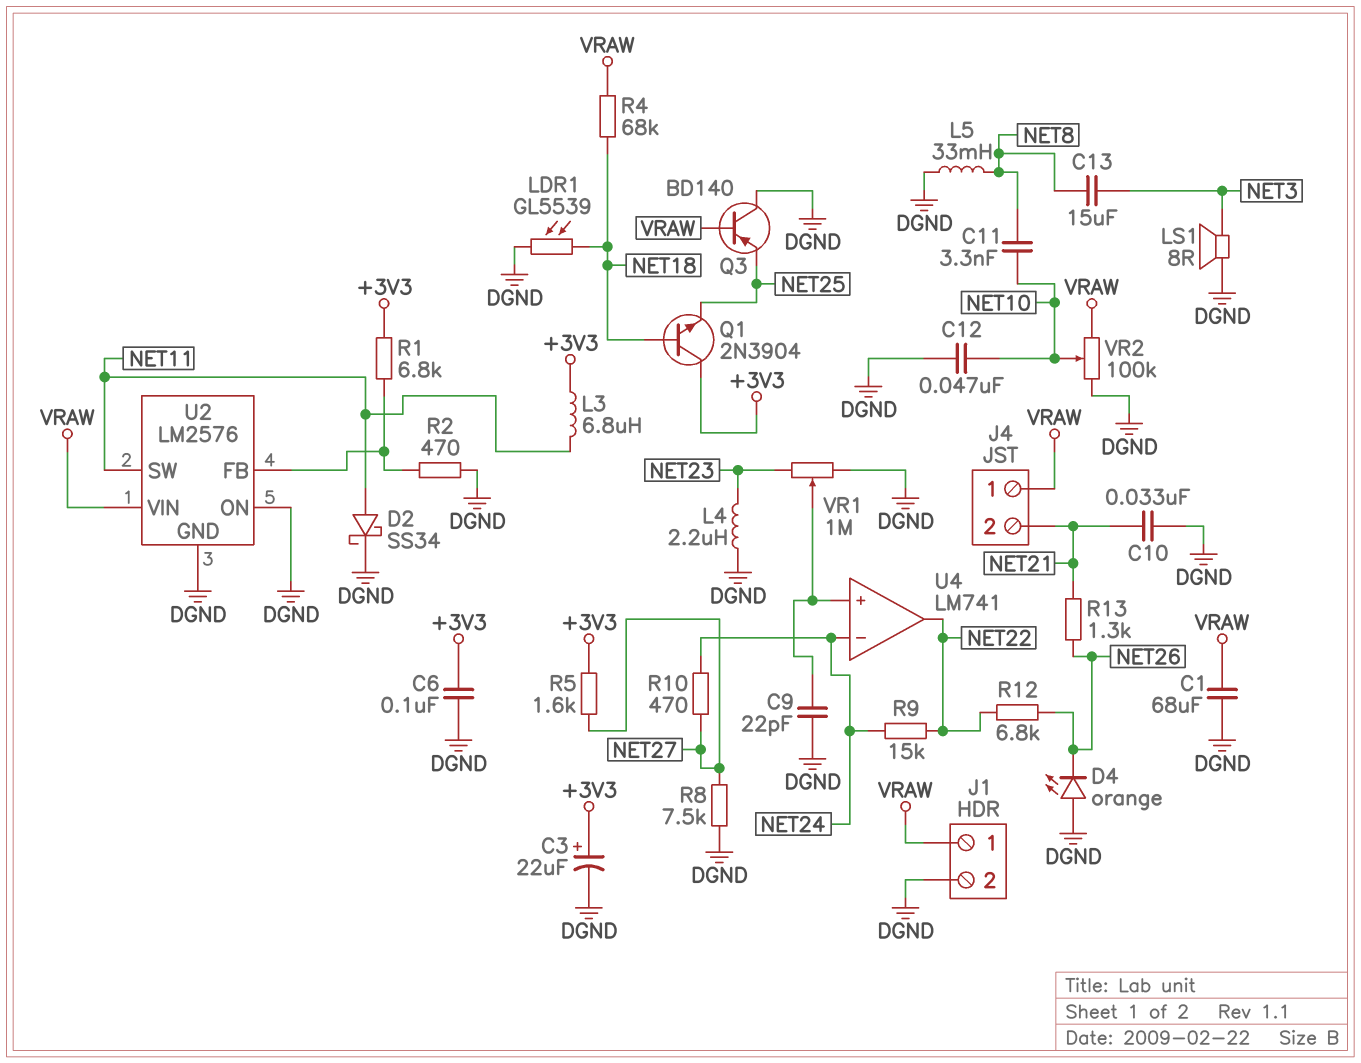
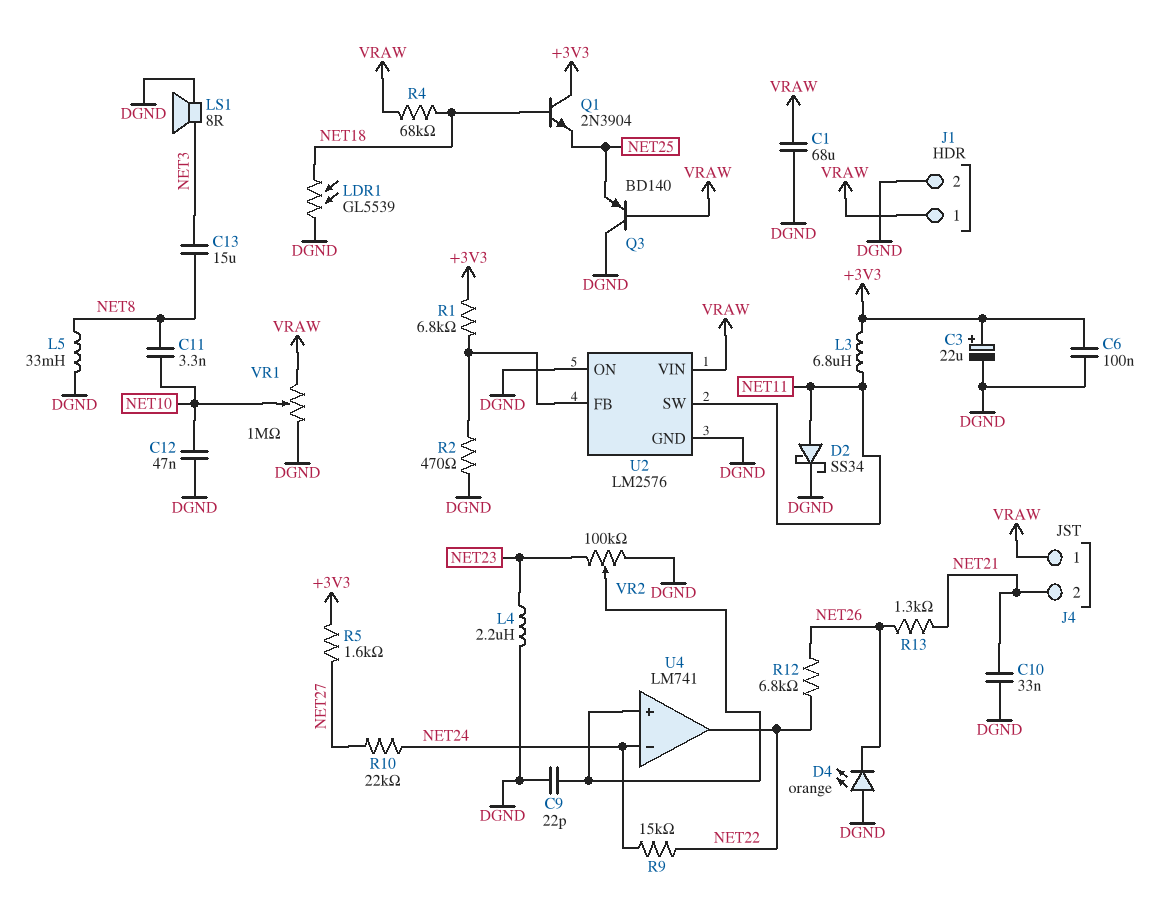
R8: 7.5k (DGND, NET27) -> none
R10: 470 (NET24, NET27) -> 22k (NET24, NET27)
VR1: 1M (DGND, NET23, wiper U4/in+) -> 1M (DGND, VRAW, wiper NET10)
VR2: 100k (DGND, VRAW, wiper NET10) -> 100k (DGND, NET23, wiper U4/in+)

